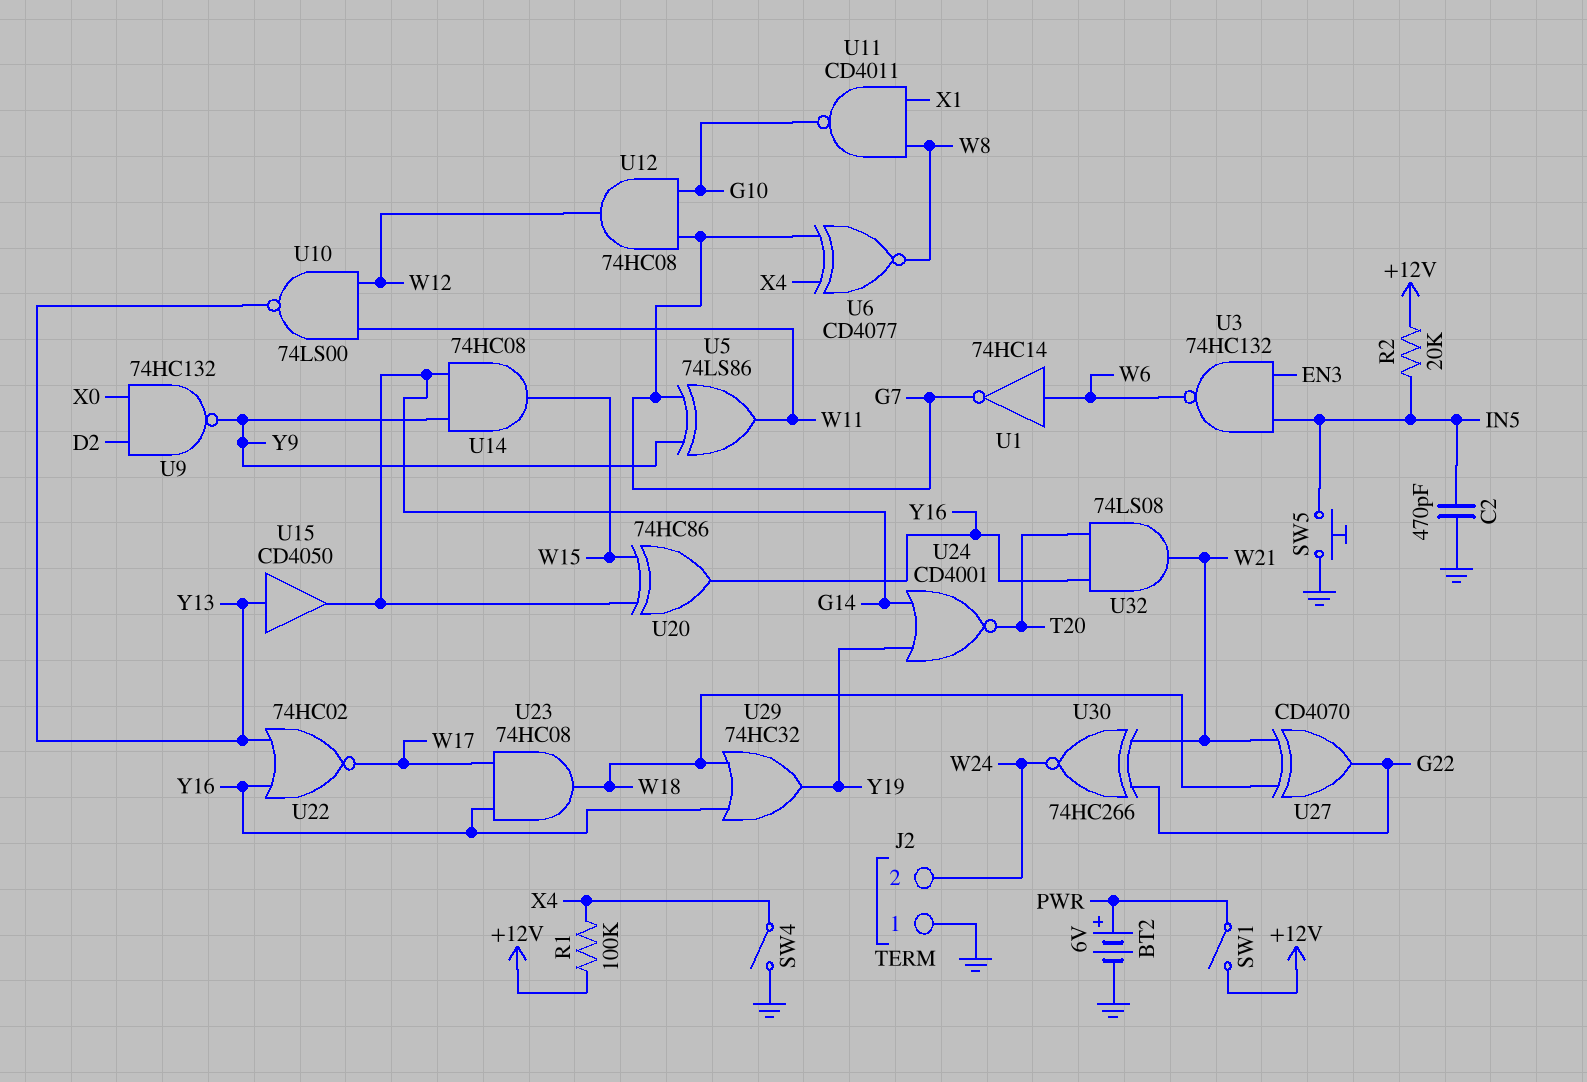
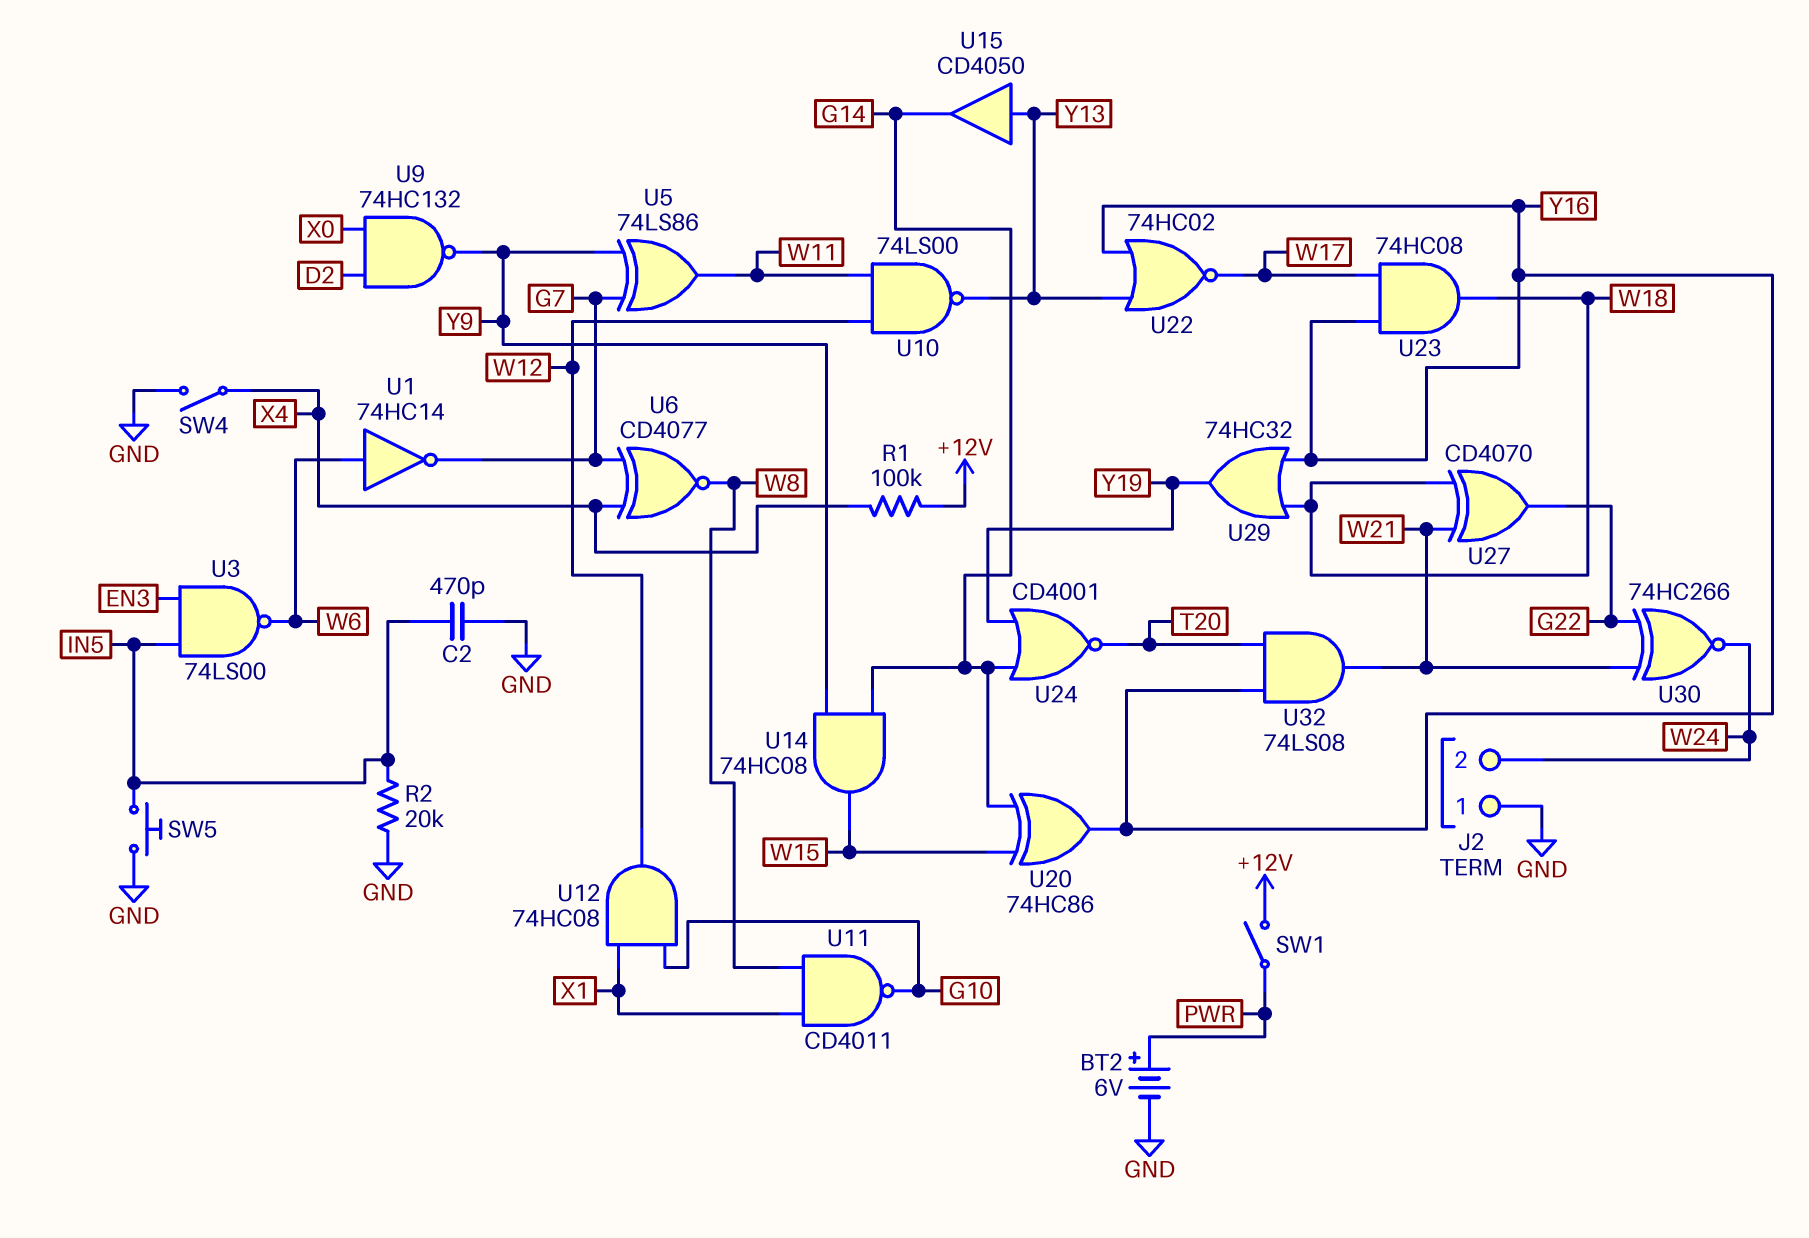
R2: 20k (+12V, IN5) -> 20k (GND, IN5)
U3: NAND 74HC132 (in EN3, in IN5, out W6) -> NAND 74LS00 (in EN3, in IN5, out W6)
U12: AND 74HC08 (in G7, in G10, out W12) -> AND 74HC08 (in G10, in X1, out W12)

